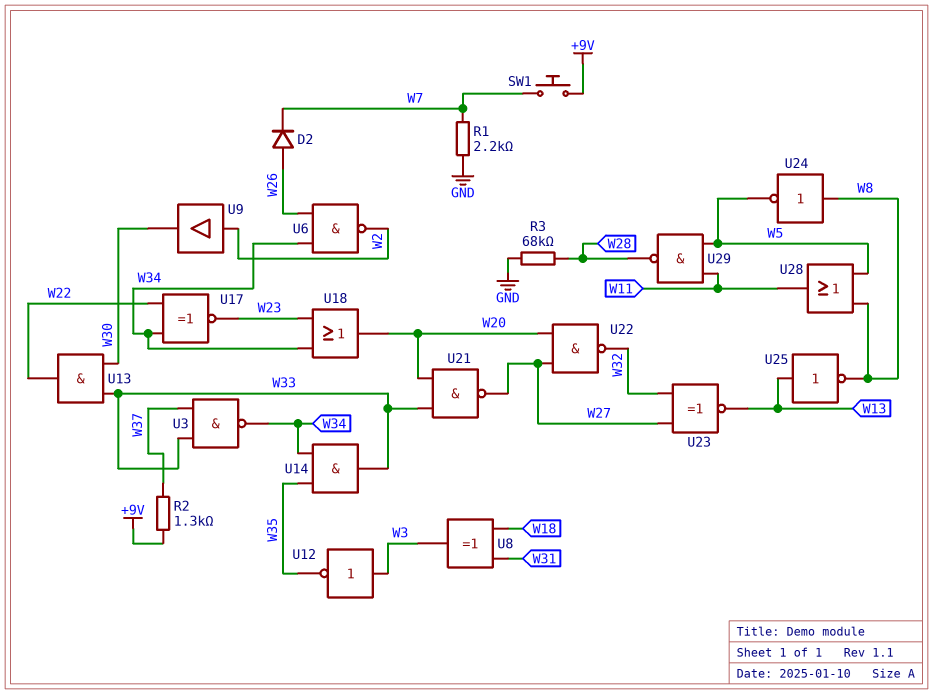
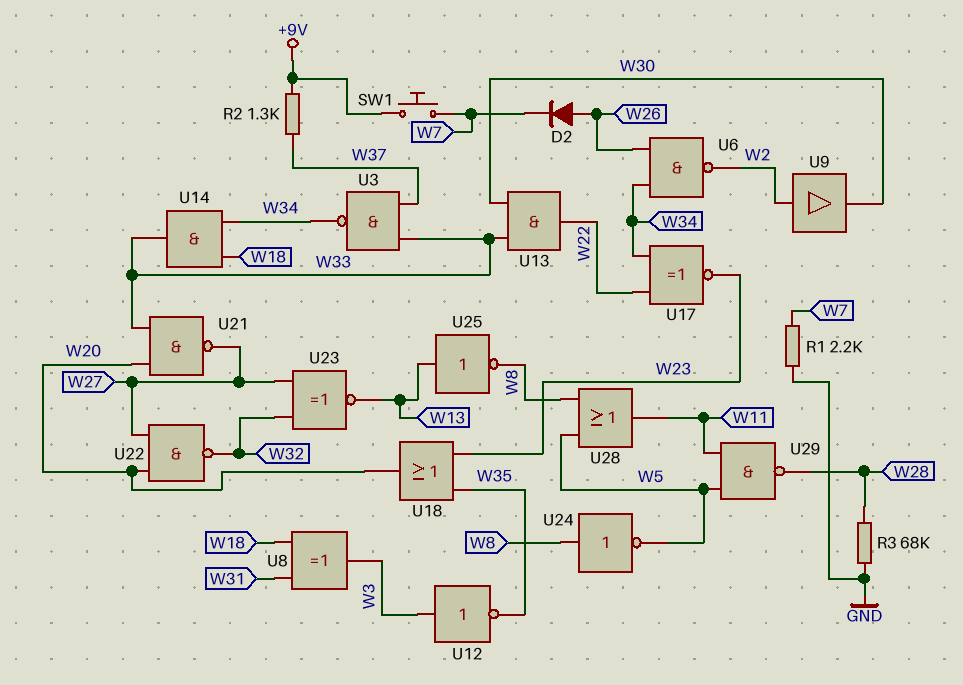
U14: AND (in W34, in W35, out W33) -> AND (in W18, in W34, out W33)
U18: OR (in W23, in W34, out W20) -> OR (in W23, in W35, out W20)

